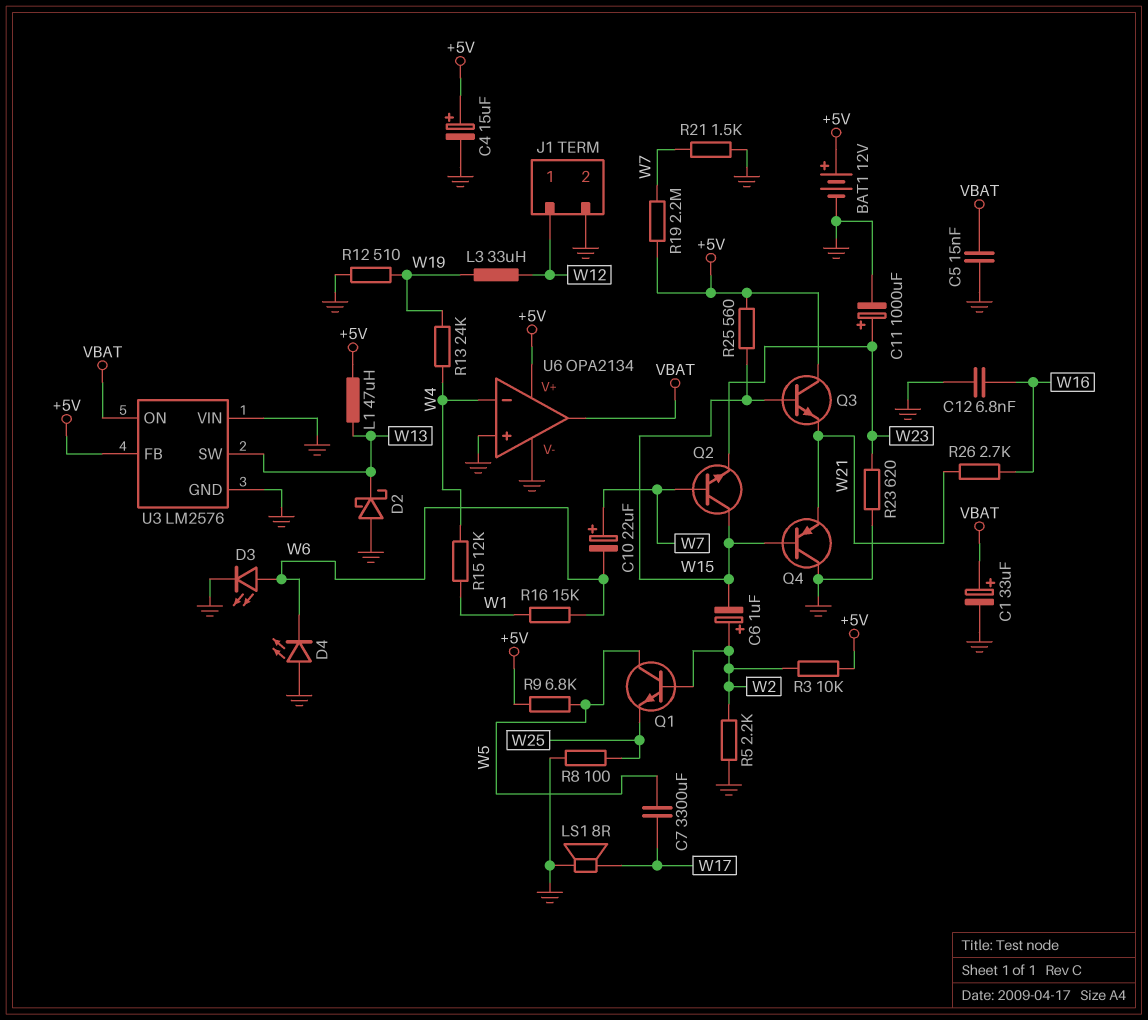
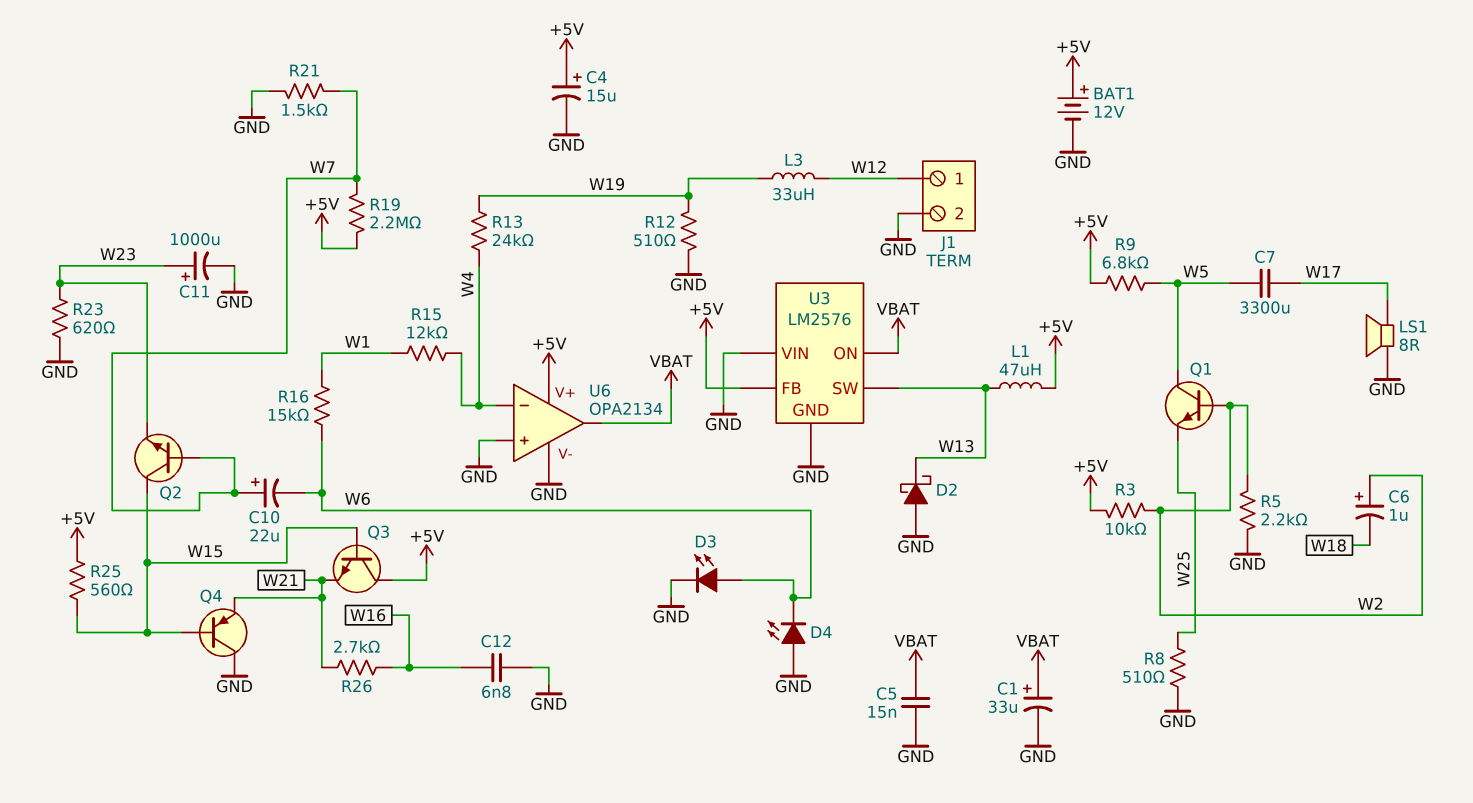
C6: 1uF (plus W2, minus W15) -> 1uF (plus W2, minus W18)
R8: 100 (GND, W25) -> 510 (GND, W25)

